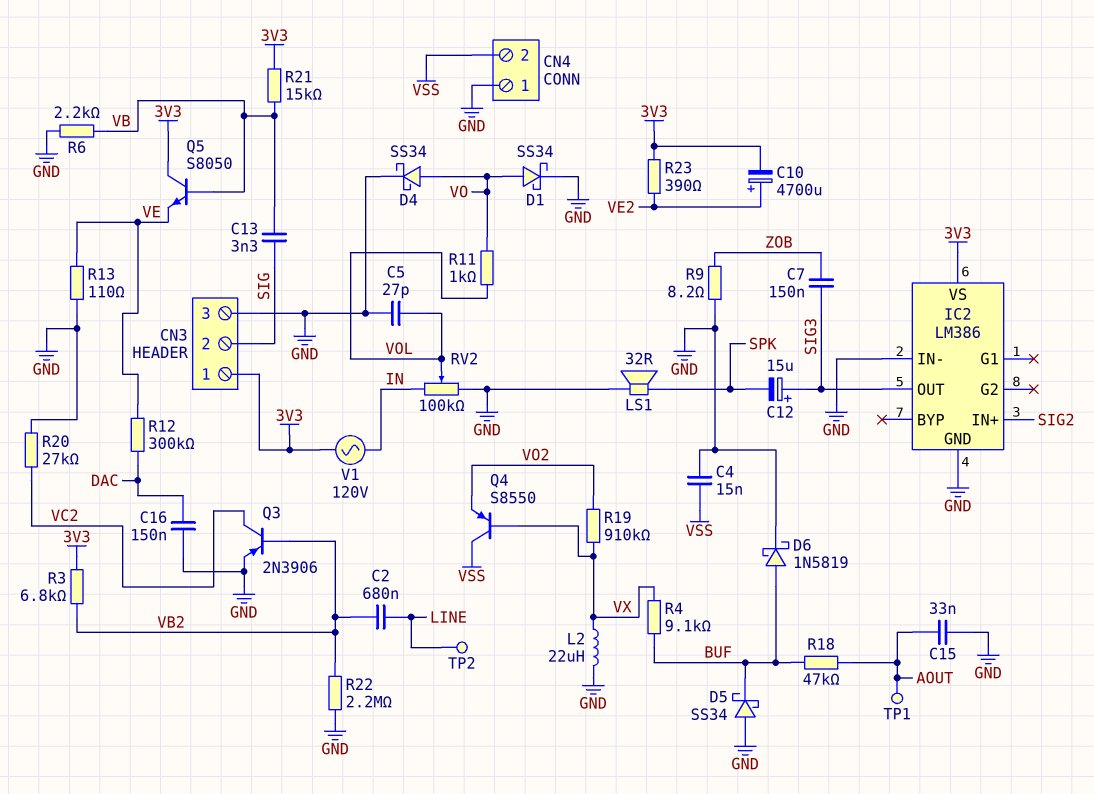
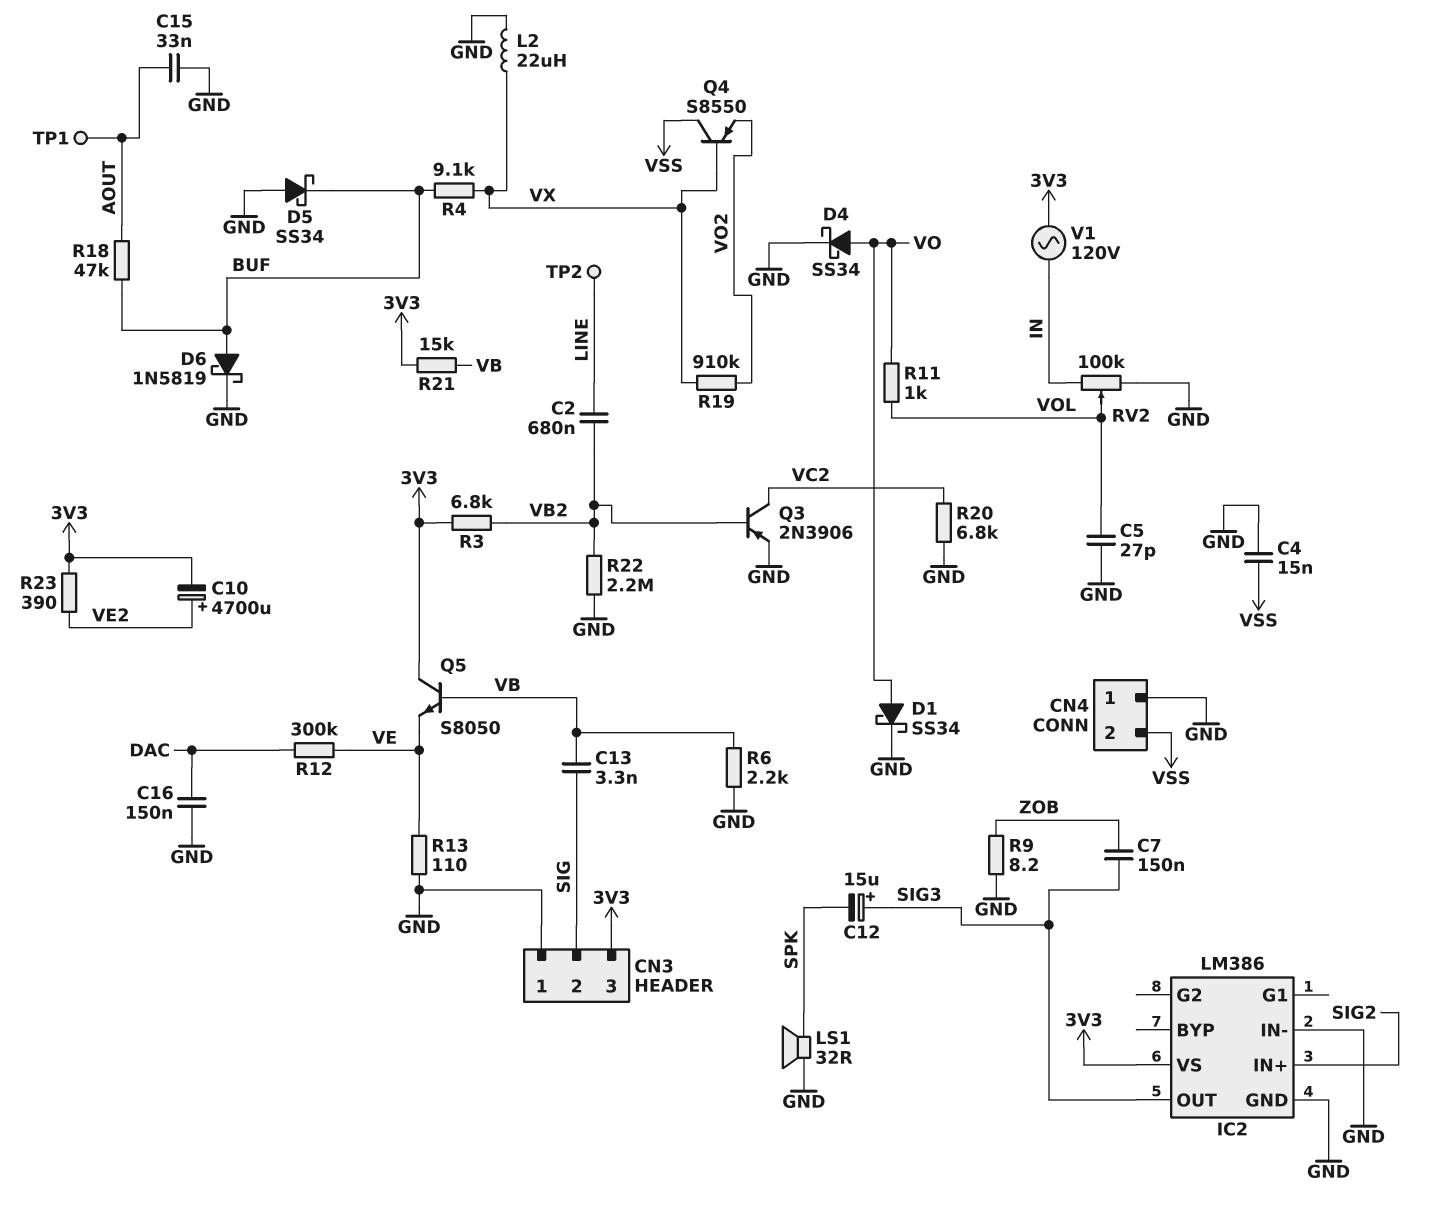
CN3 pin 1: 3V3 -> GND
CN3 pin 3: GND -> 3V3
R20: 27k (GND, VC2) -> 6.8k (GND, VC2)

